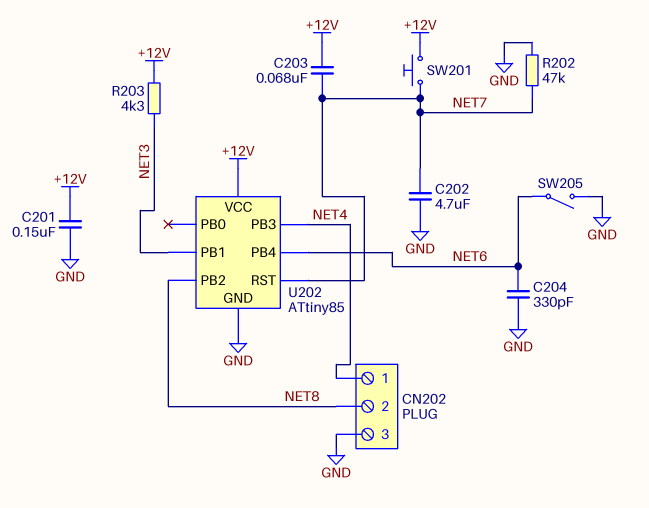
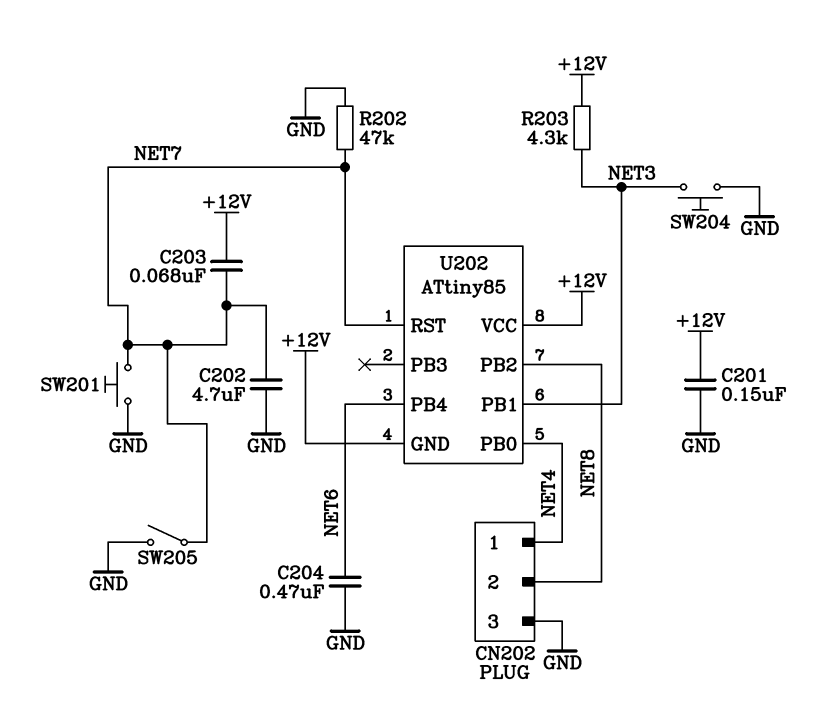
C204: 330pF (GND, NET6) -> 470nF (GND, NET6)
SW201: button (+12V, NET7) -> button (GND, NET7)
SW204: none -> button (GND, NET3)
SW205: switch (GND, NET6) -> switch (GND, NET7)
U202 pin GND: GND -> +12V
U202 pin PB0: none -> NET4
U202 pin PB3: NET4 -> none

